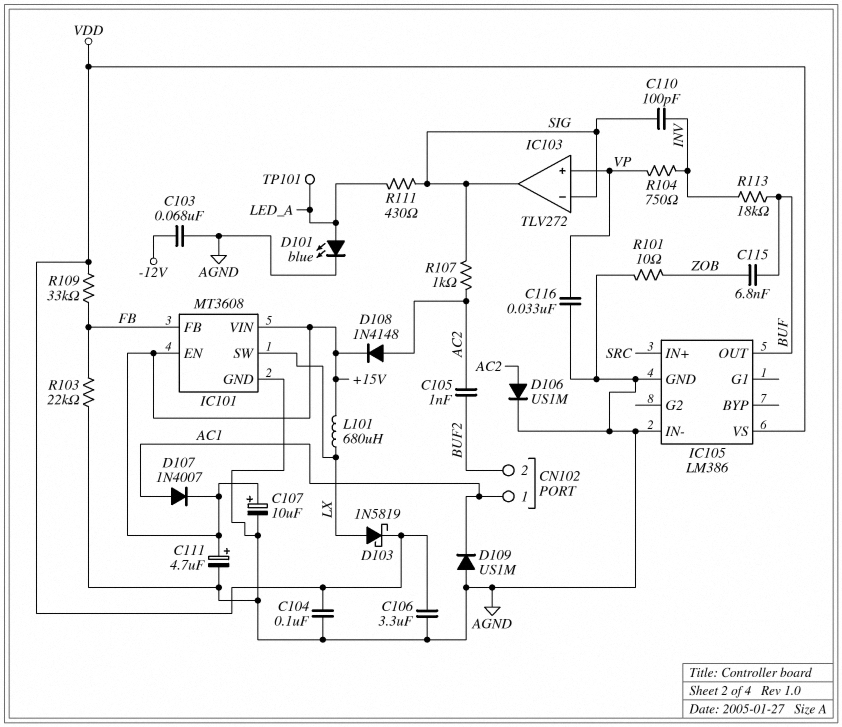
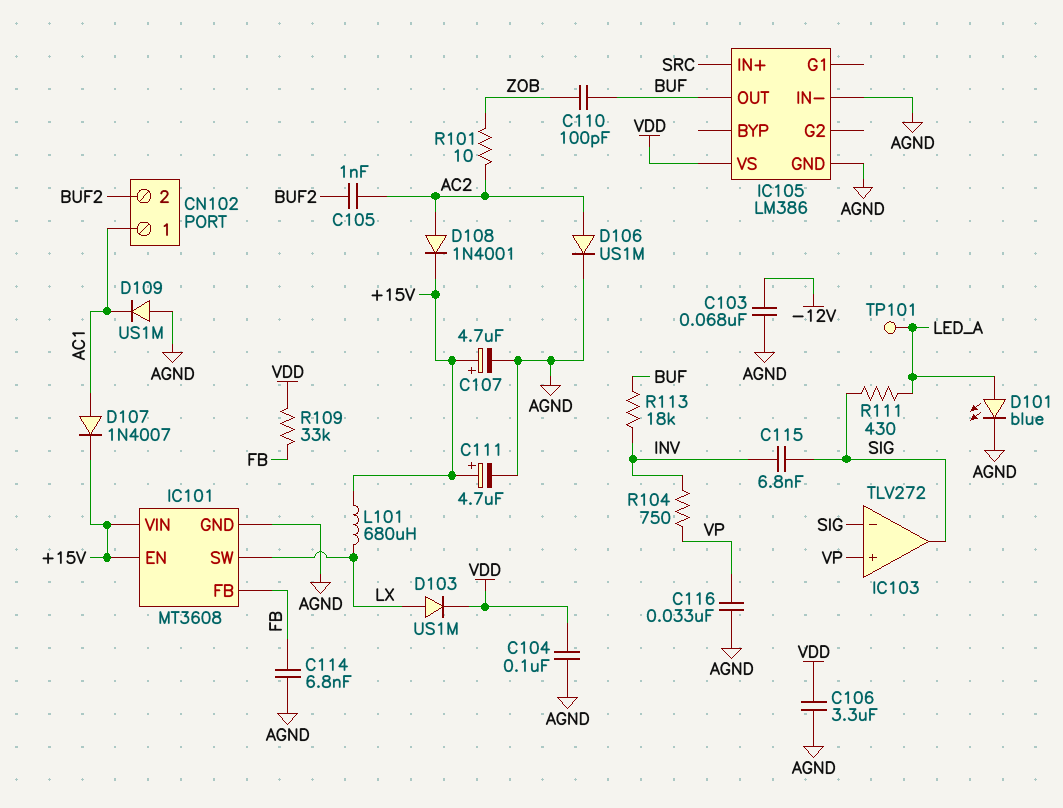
C107: 10uF (plus +15V, minus AGND) -> 4.7uF (plus +15V, minus AGND)
C110: 100pF (INV, SIG) -> 100pF (BUF, ZOB)
C114: none -> 6.8nF (AGND, FB)
C115: 6.8nF (BUF, ZOB) -> 6.8nF (INV, SIG)
D103: schottky 1N5819 (A LX, K VDD) -> diode US1M (A LX, K VDD)
D108: diode 1N4148 (A AC2, K +15V) -> diode 1N4001 (A AC2, K +15V)
R101: 10 (AGND, ZOB) -> 10 (AC2, ZOB)
R103: 22k (AGND, FB) -> none
R107: 1k (AC2, SIG) -> none

